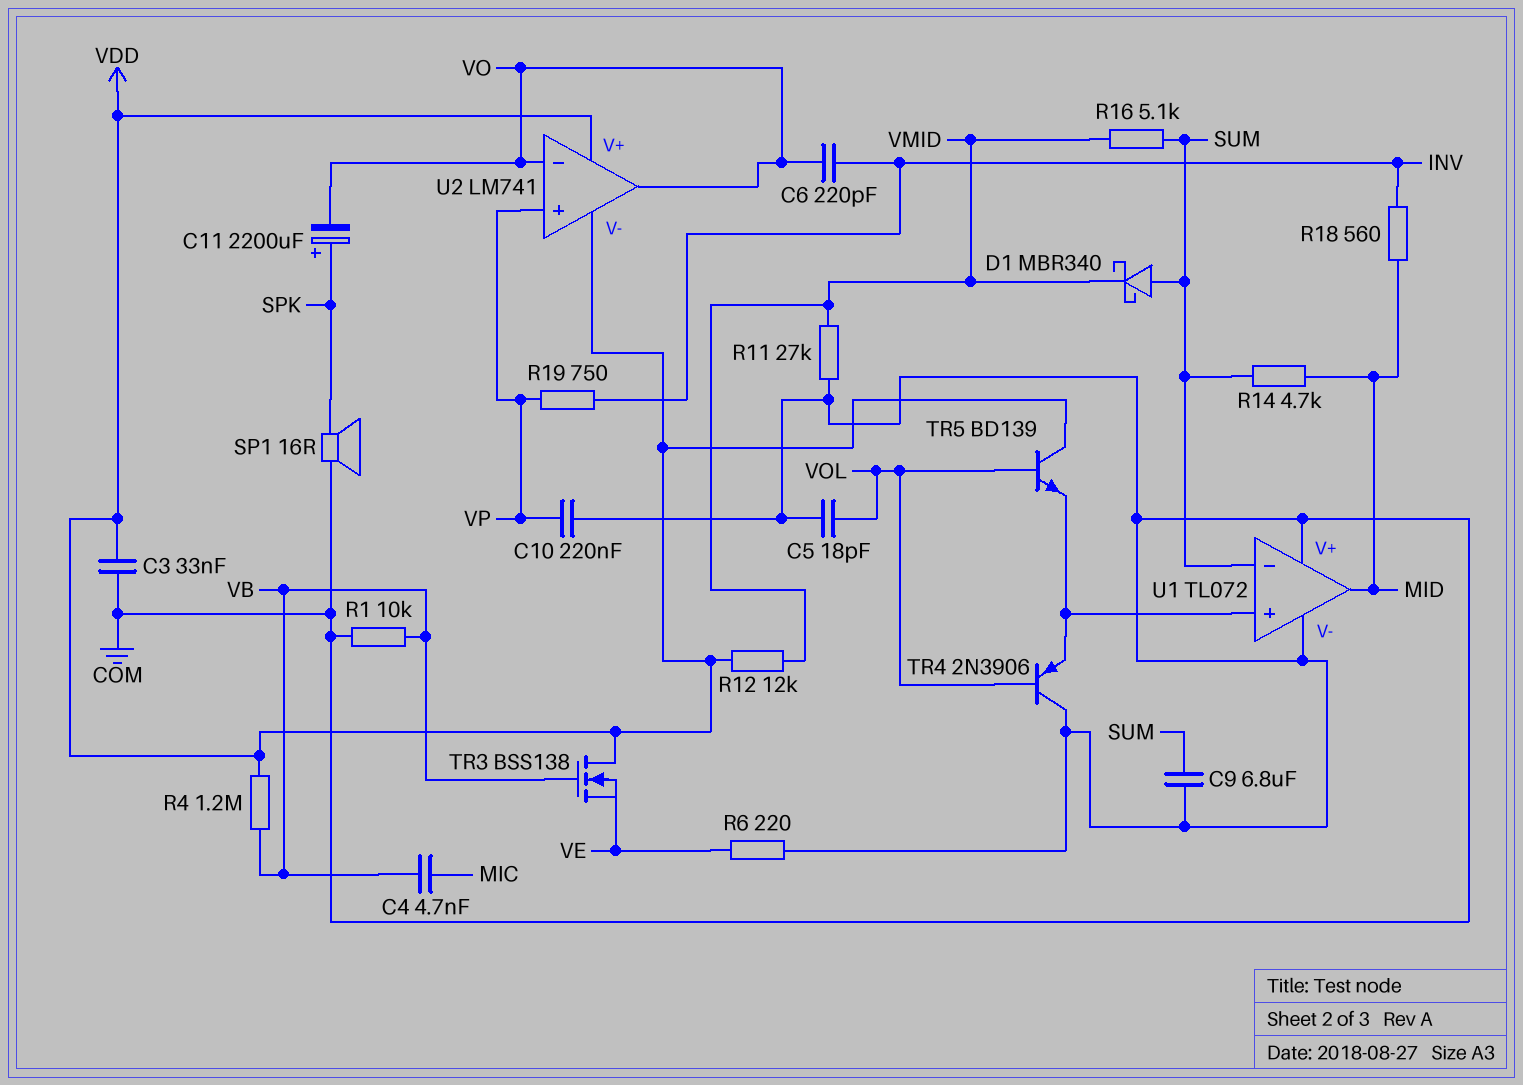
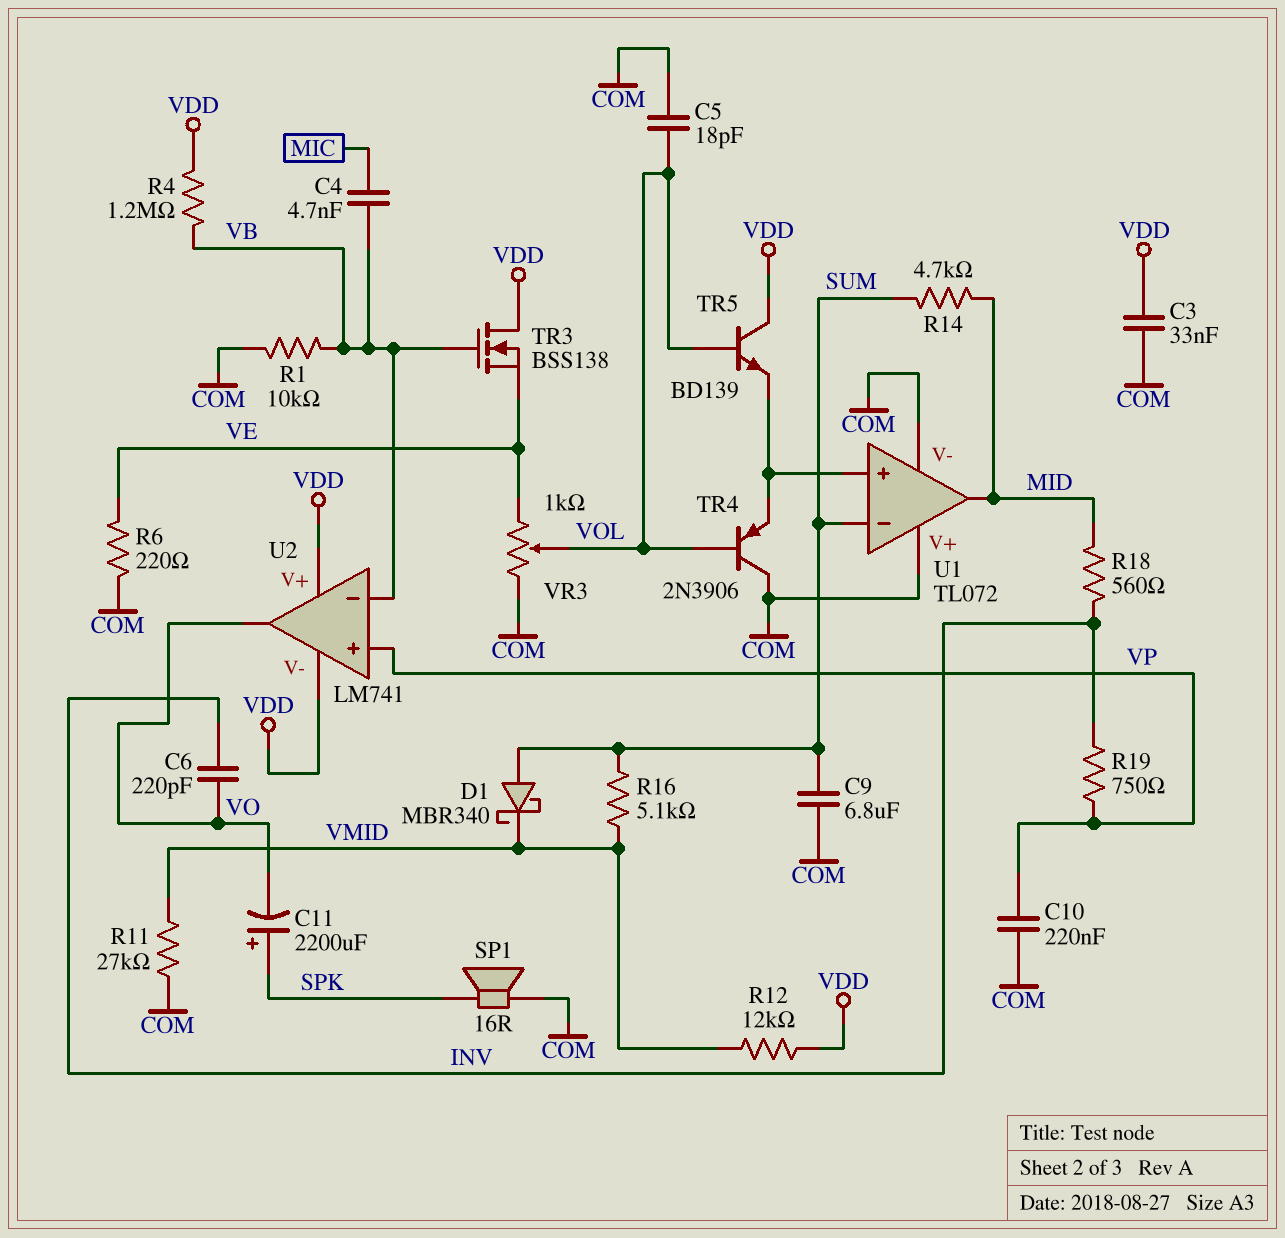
U2 pin in-: VO -> VB
VR3: none -> 1k (COM, VE, wiper VOL)

